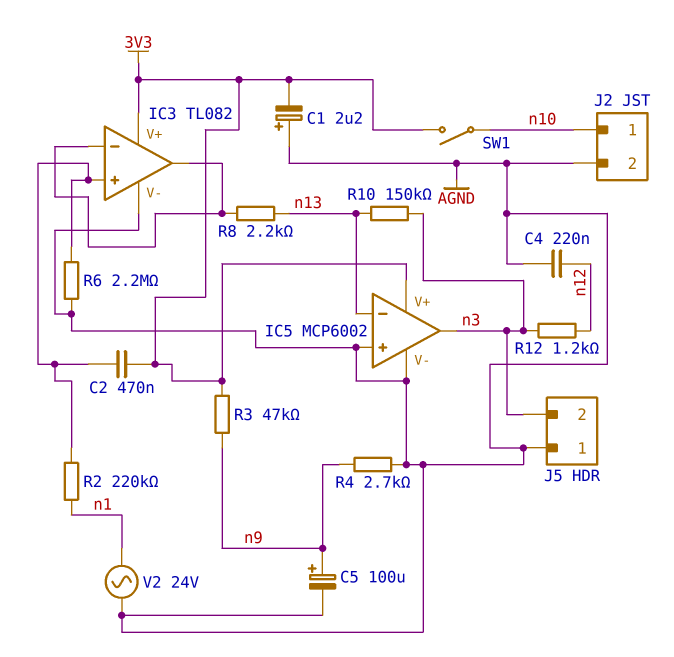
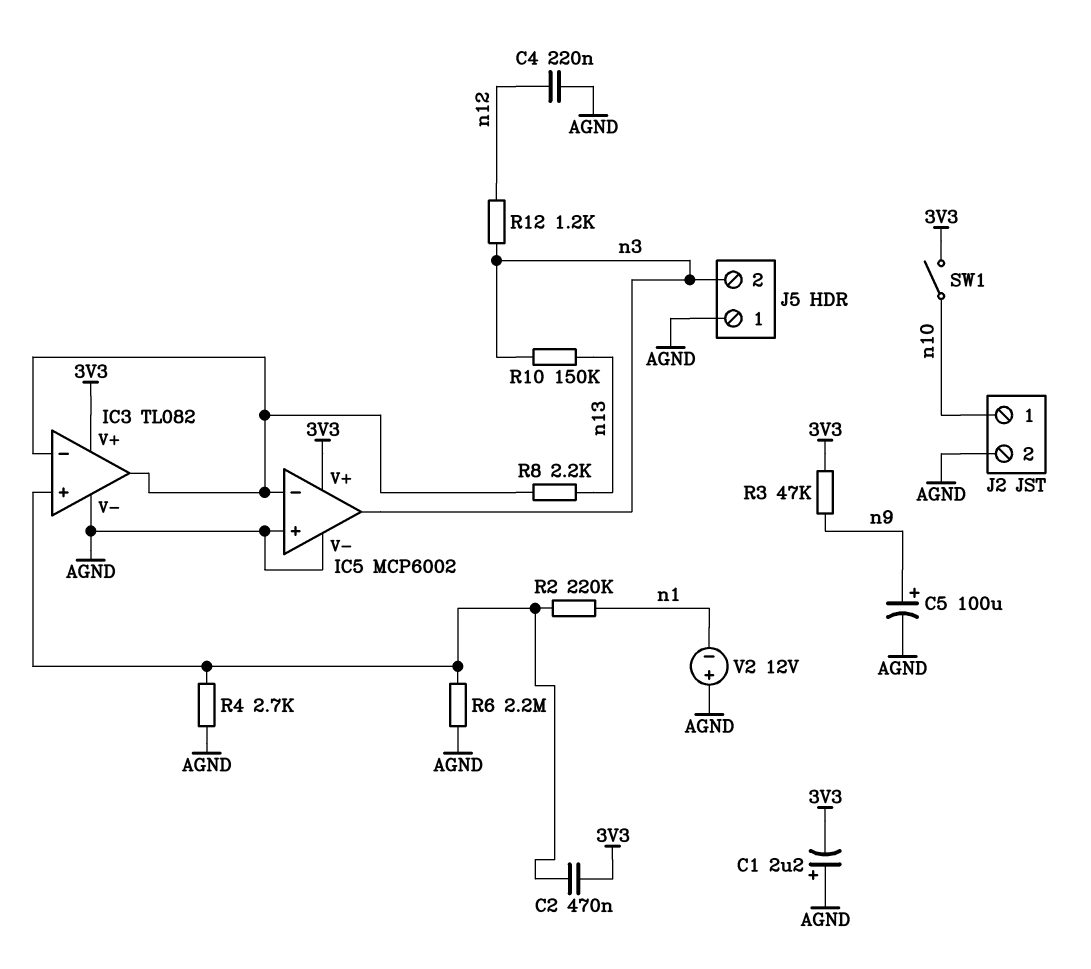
IC5 pin in-: n13 -> IC3/in-
R4: 2.7k (AGND, n9) -> 2.7k (AGND, IC3/in+)
V2: AC 24V (AGND, n1) -> 12V (plus AGND, minus n1)

